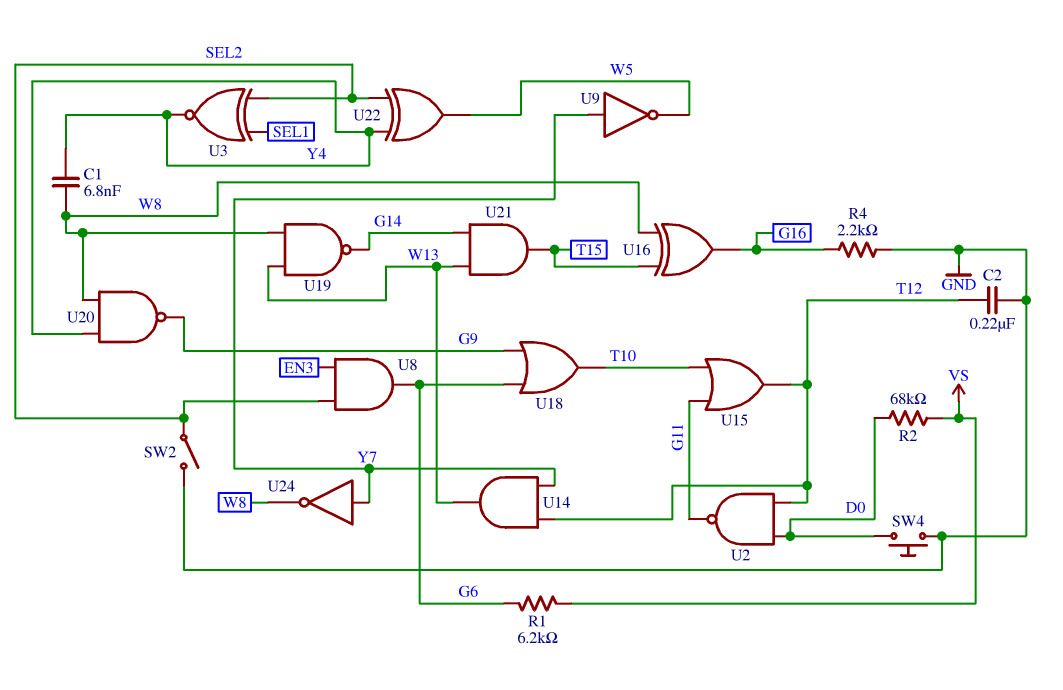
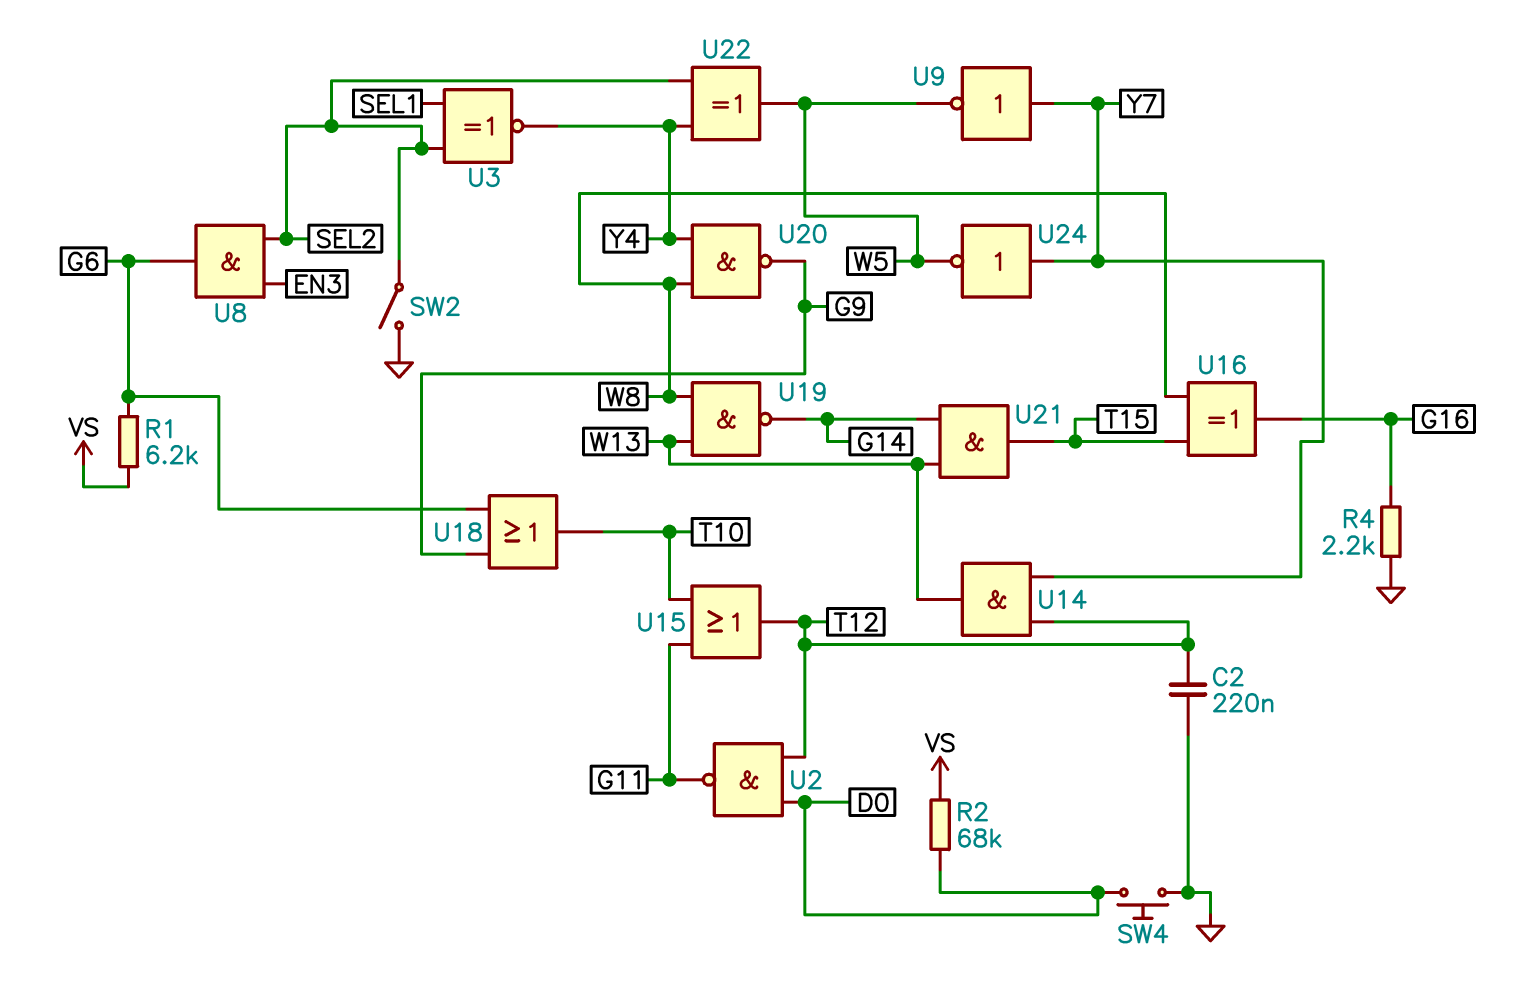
C1: 6.8nF (W8, Y4) -> none
U24: NOT (in Y7, out W8) -> NOT (in Y7, out W5)

